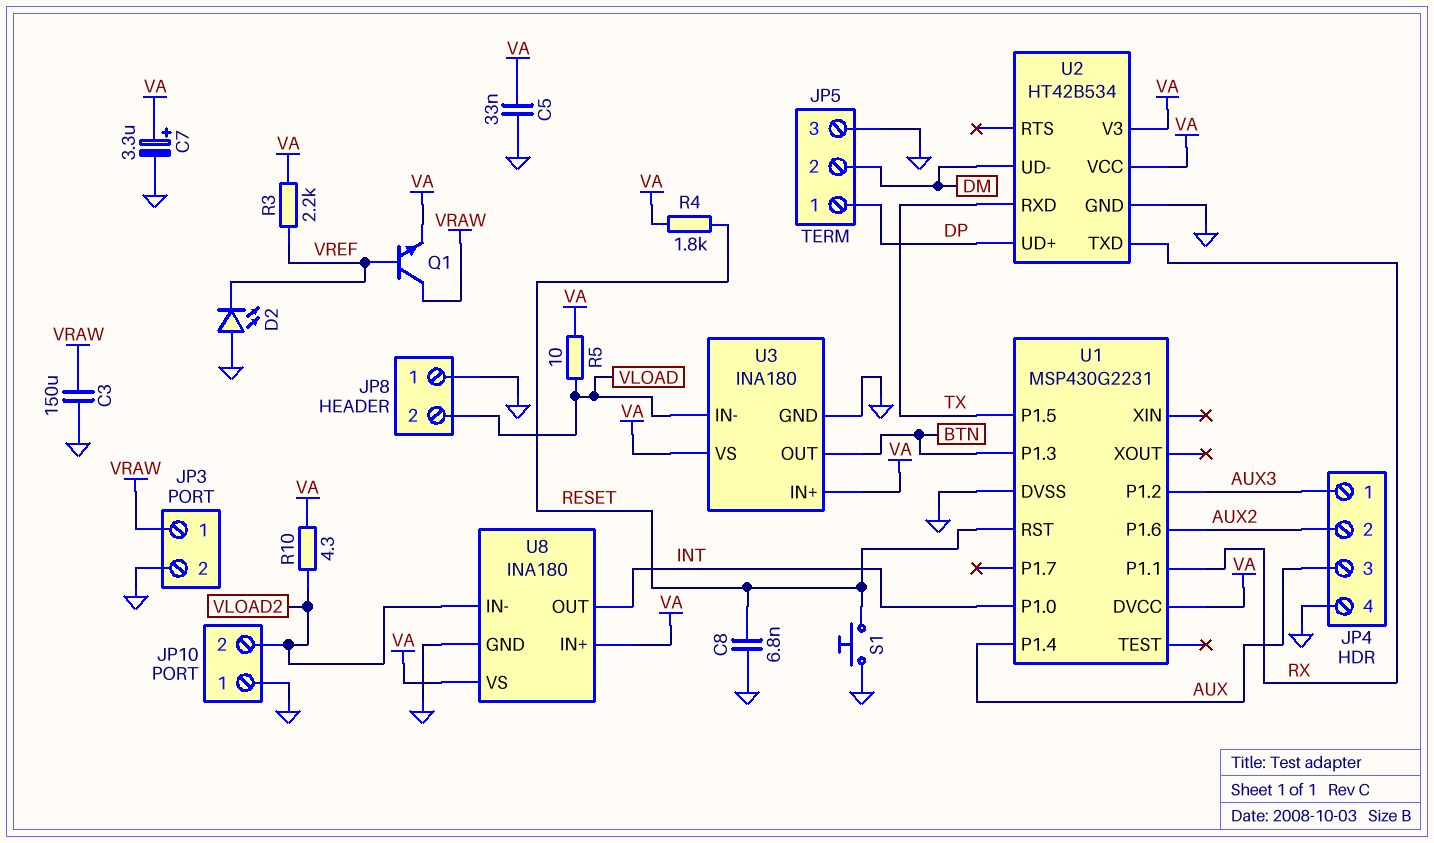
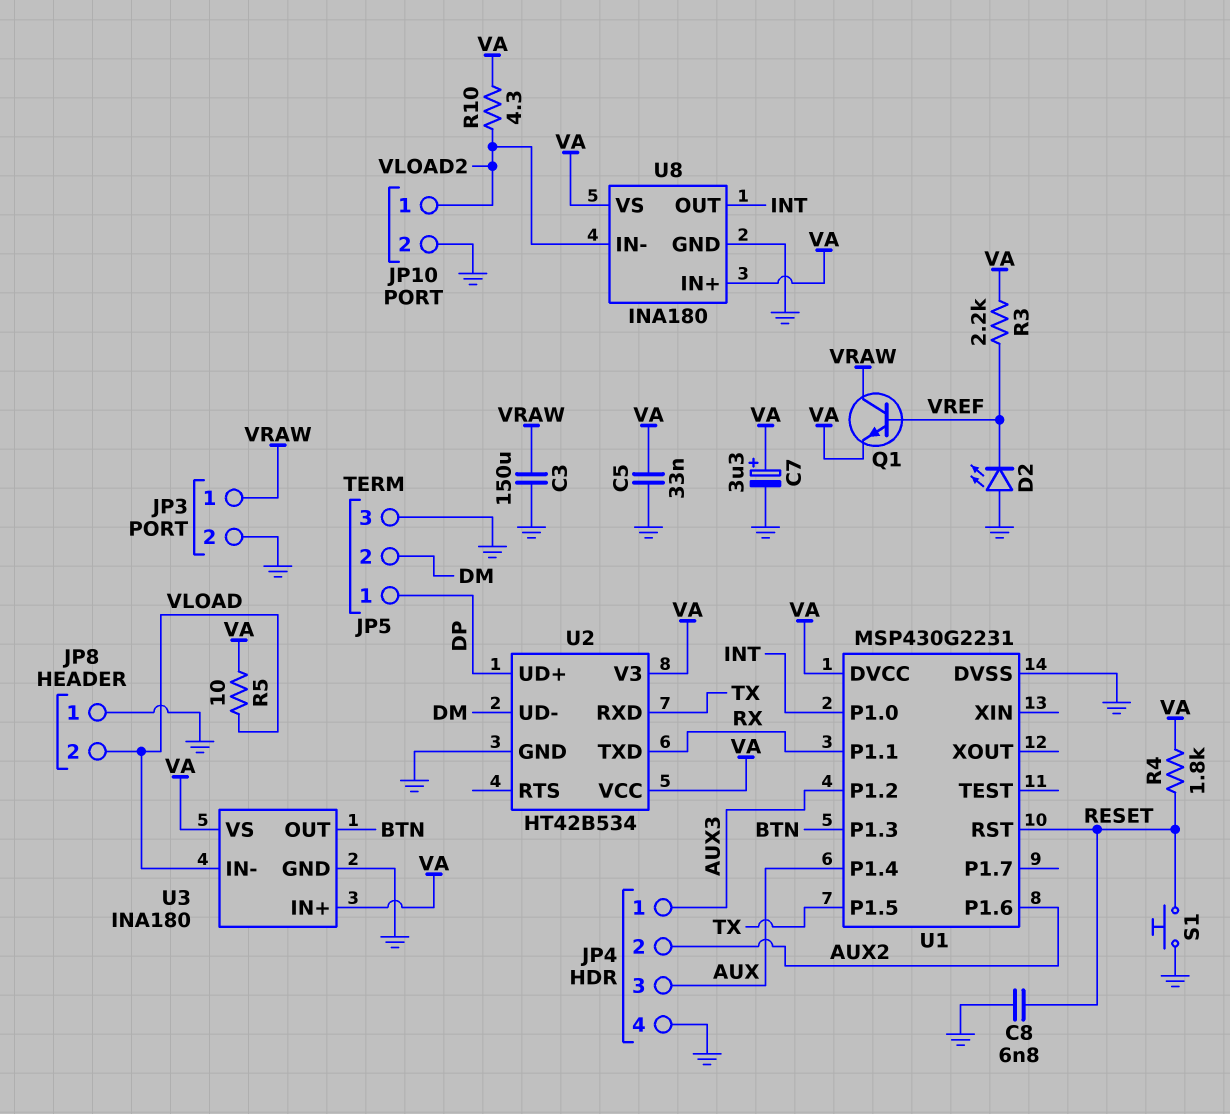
JP10 pin 1: GND -> VLOAD2
JP10 pin 2: VLOAD2 -> GND

